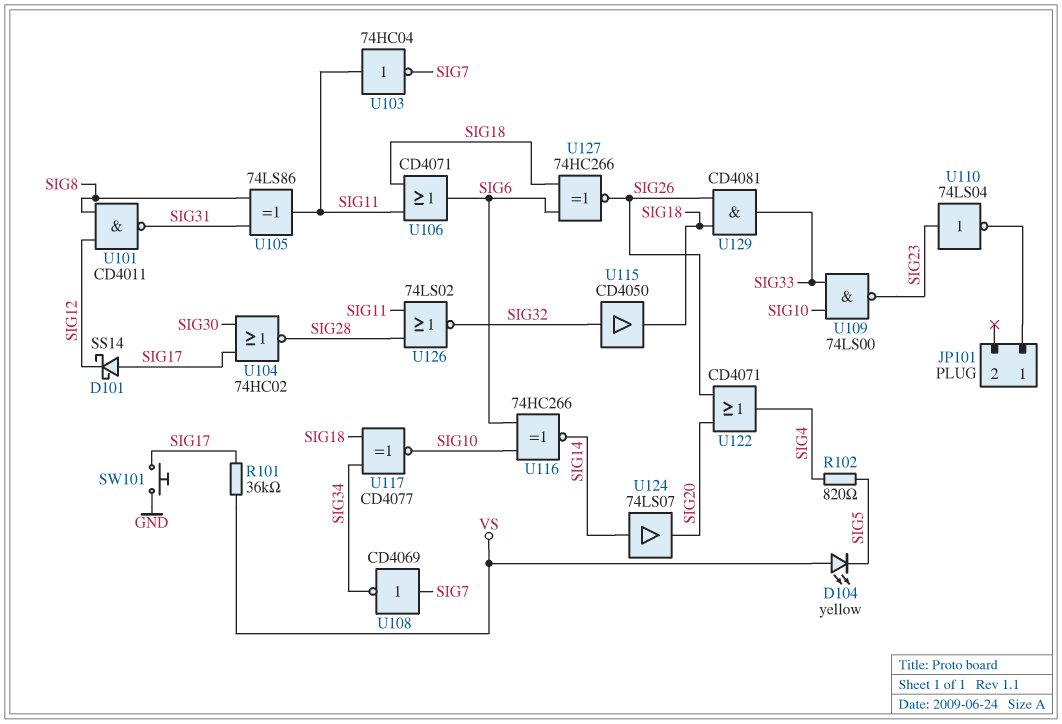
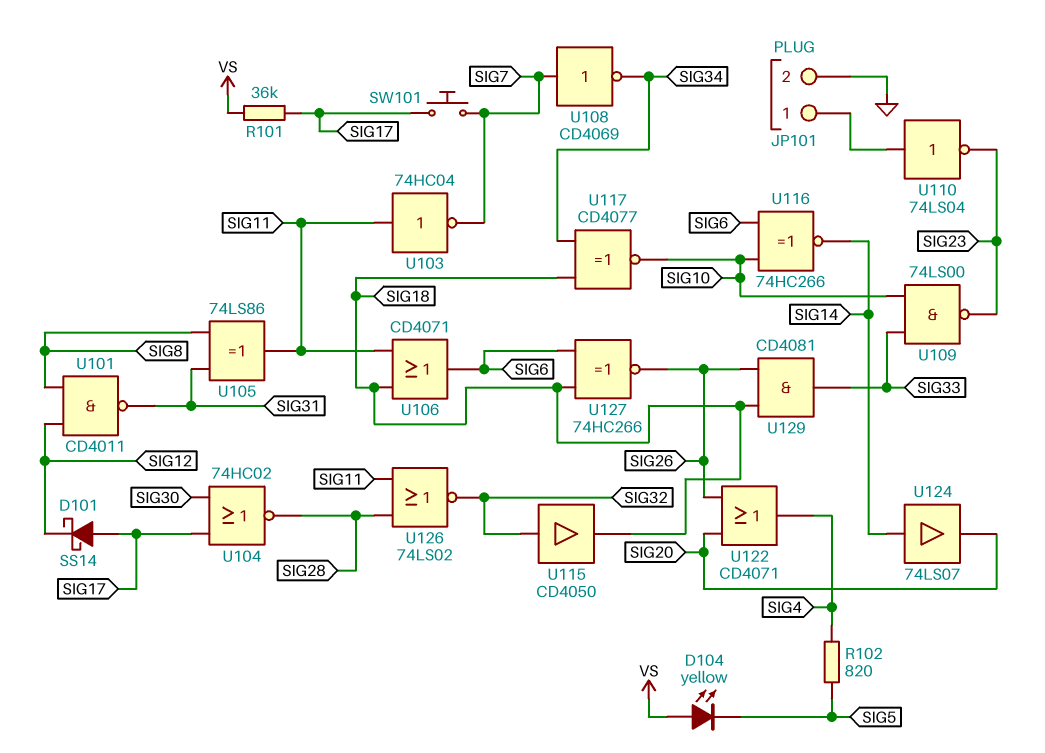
JP101 pin 2: none -> GND
SW101: button (GND, SIG17) -> button (SIG7, SIG17)
U110: NOT 74LS04 (in SIG23, out JP101/1) -> NOT 74LS04 (in JP101/1, out SIG23)

